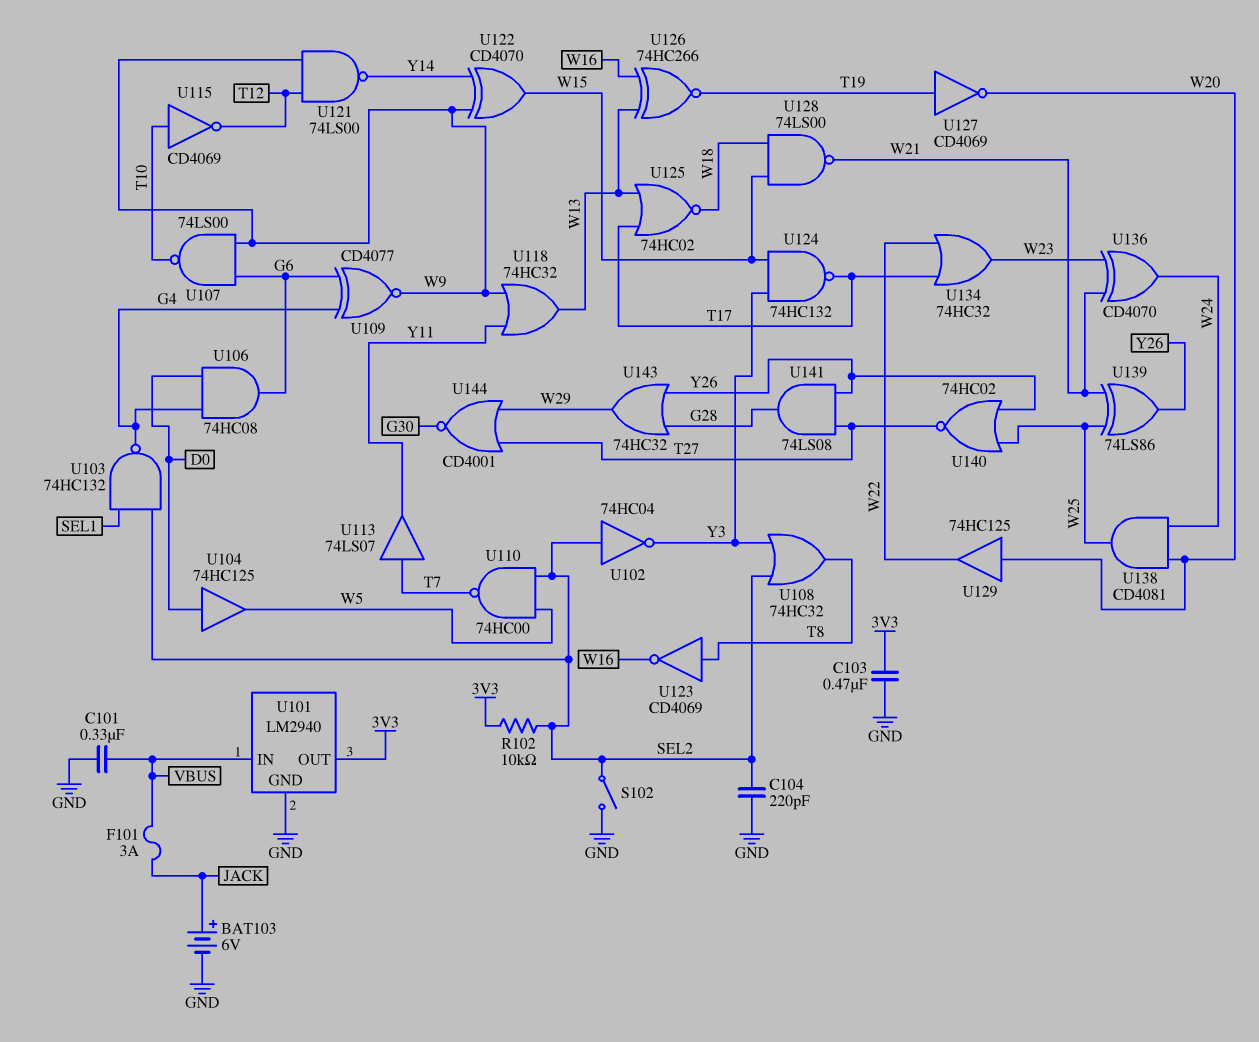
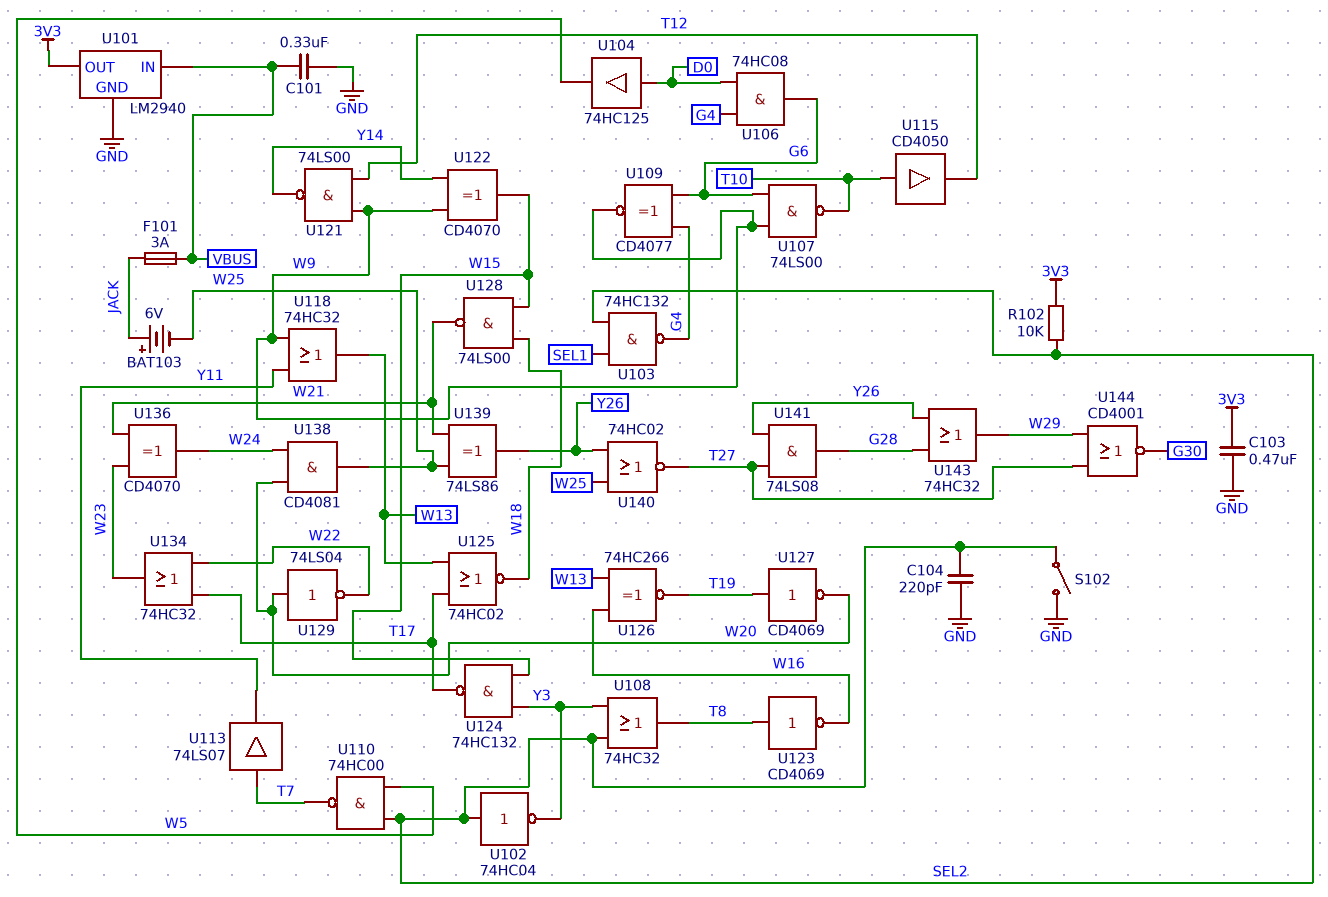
BAT103: 6V (plus JACK, minus GND) -> 6V (plus JACK, minus W25)
U115: NOT CD4069 (in T10, out T12) -> buffer CD4050 (in T10, out T12)
U129: buffer 74HC125 (in W20, out W22) -> NOT 74LS04 (in W20, out W22)

